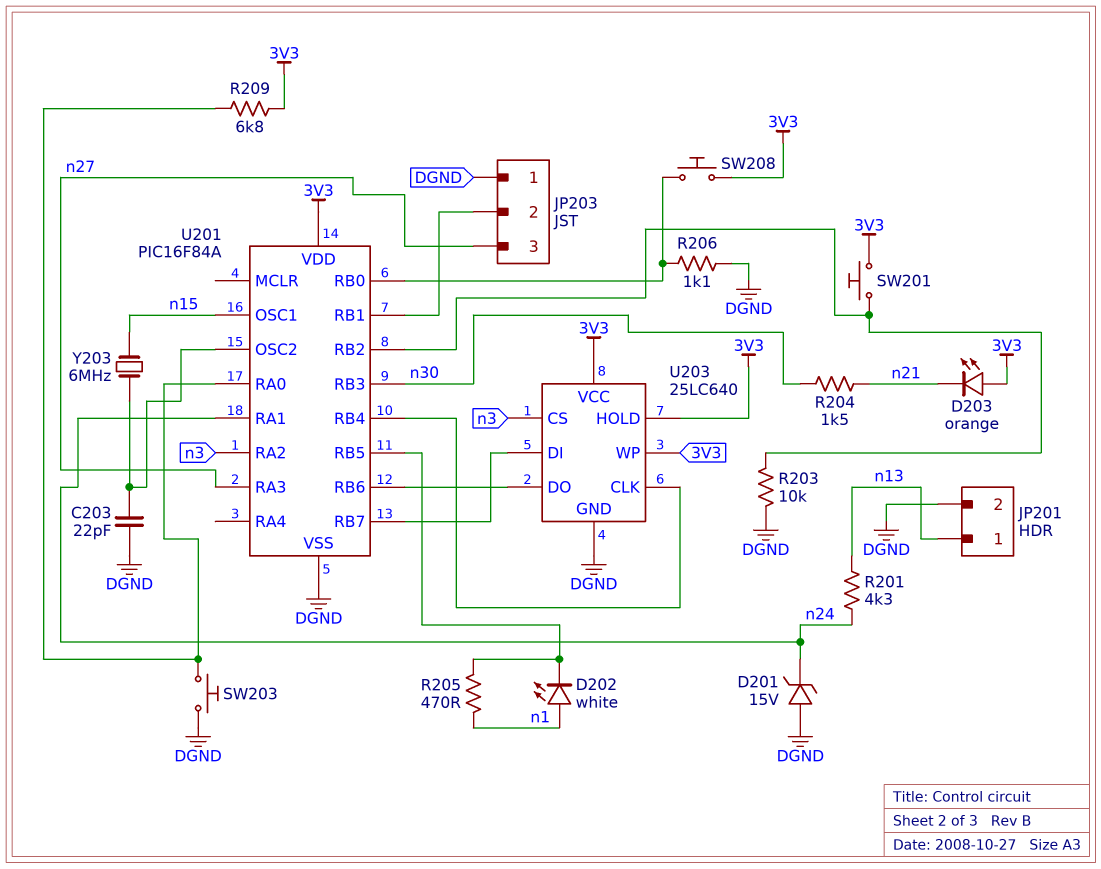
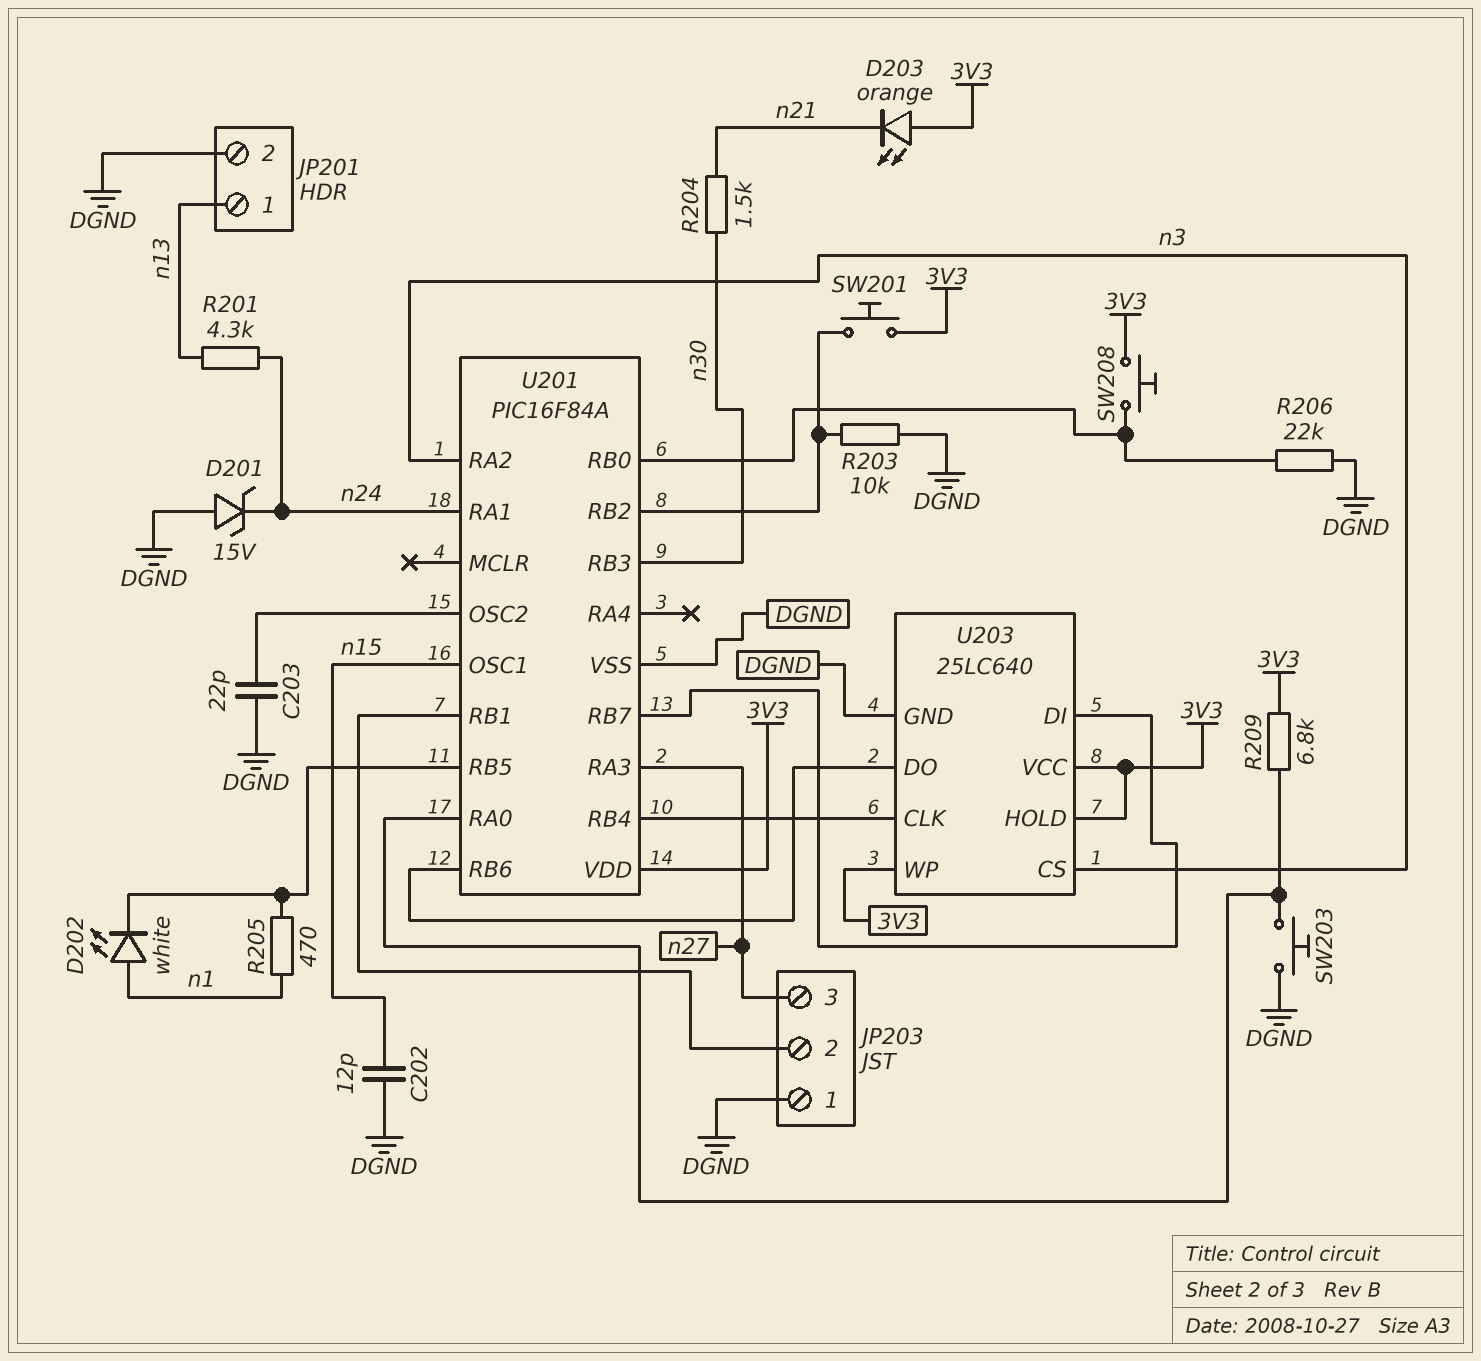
C202: none -> 12pF (DGND, n15)
R206: 1.1k (DGND, U201/RB0) -> 22k (DGND, U201/RB0)
Y203: 6MHz (U201/OSC2, n15) -> none

